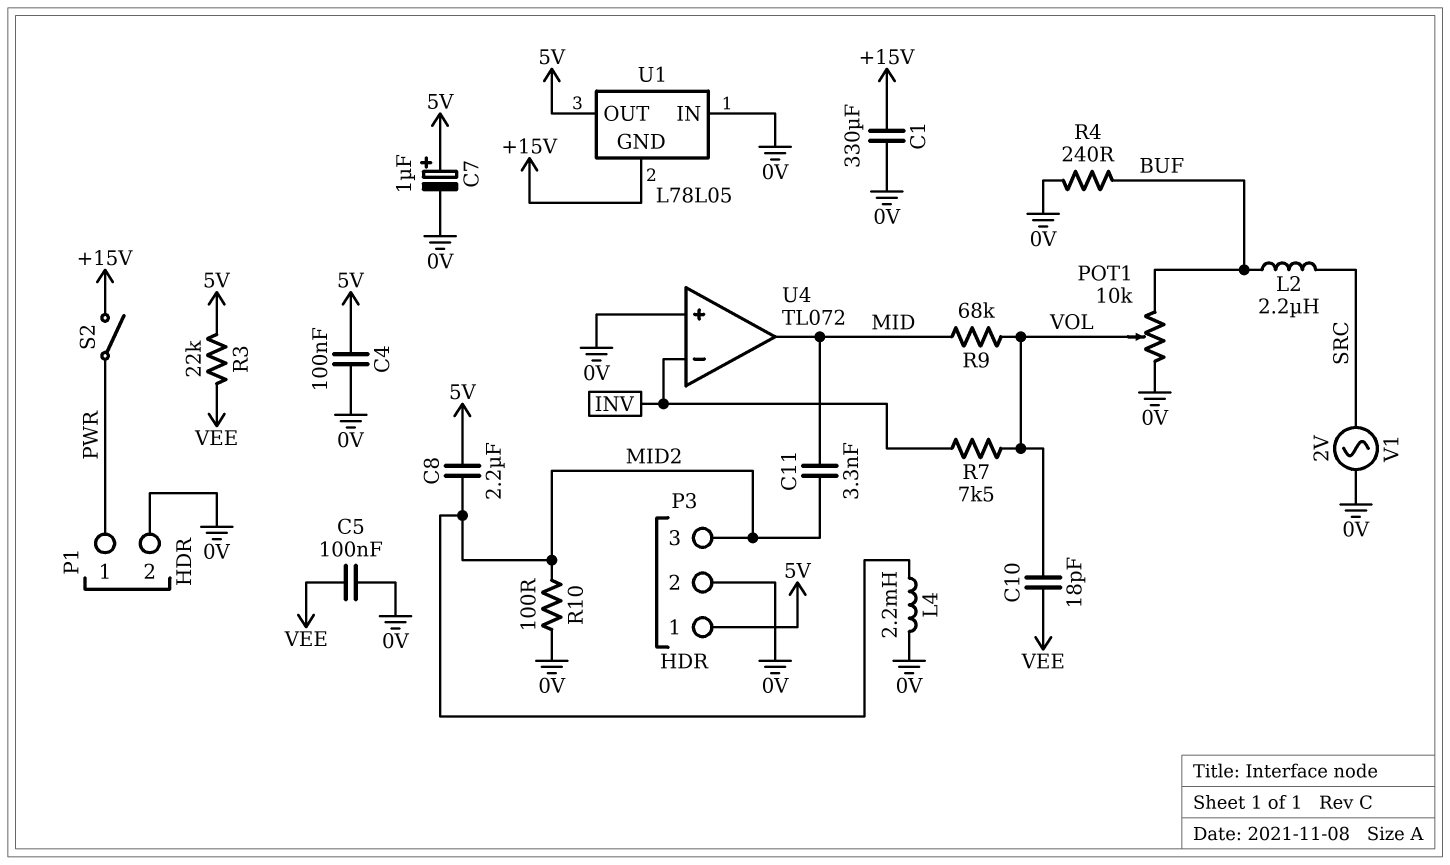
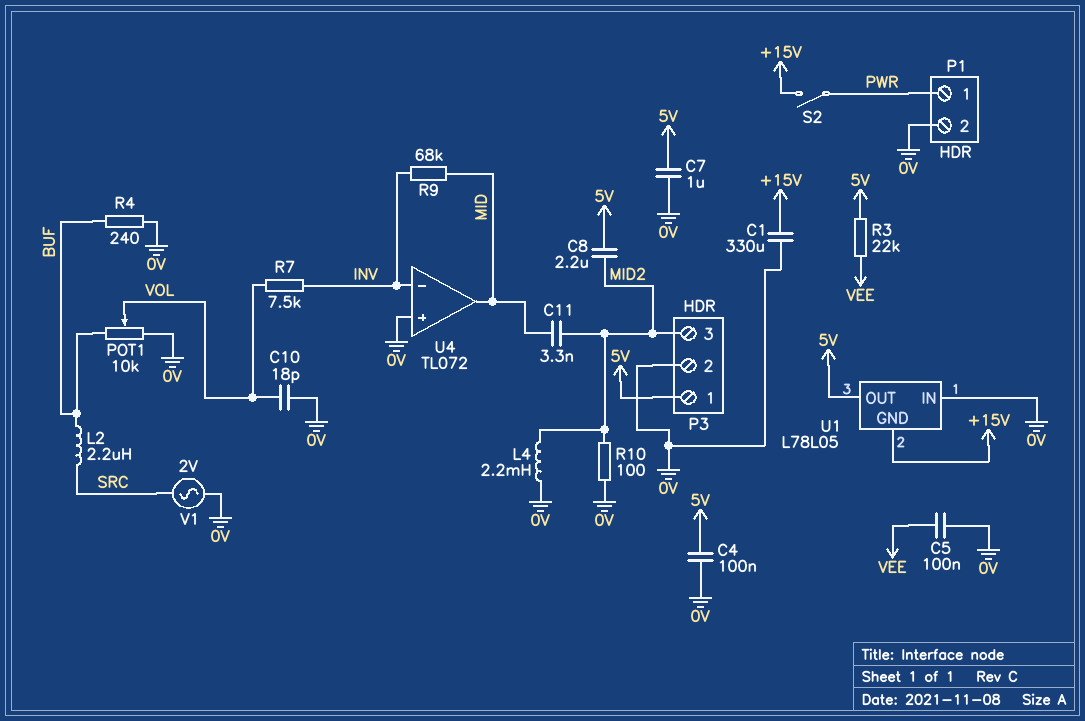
C7: 1uF (plus 5V, minus 0V) -> 1uF (0V, 5V)
C10: 18pF (VEE, VOL) -> 18pF (0V, VOL)
R9: 68k (MID, VOL) -> 68k (INV, MID)

